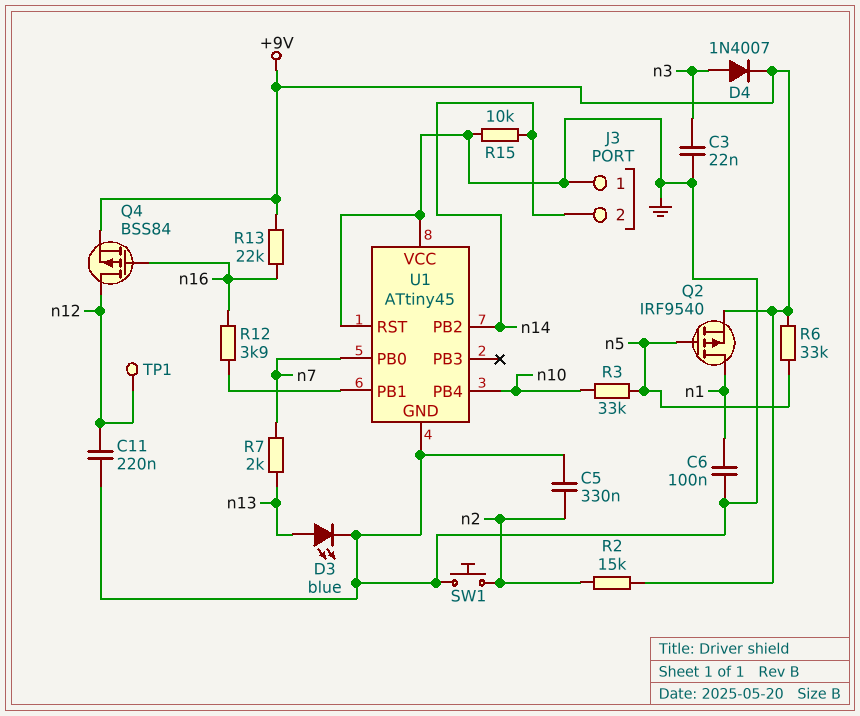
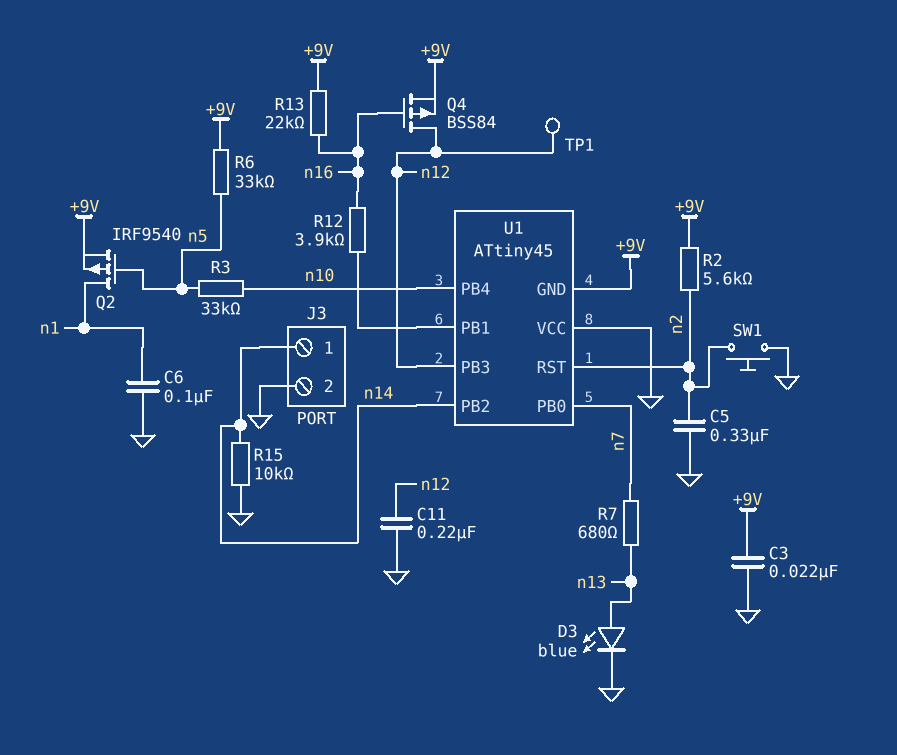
C3: 22nF (GND, n3) -> 22nF (+9V, GND)
D4: diode 1N4007 (A n3, K +9V) -> none
J3 pin 1: GND -> n14
J3 pin 2: n14 -> GND
R2: 15k (+9V, n2) -> 5.6k (+9V, n2)
R7: 2k (n7, n13) -> 680 (n7, n13)
U1 pin GND: GND -> +9V
U1 pin PB3: none -> n12
U1 pin RST: GND -> n2

